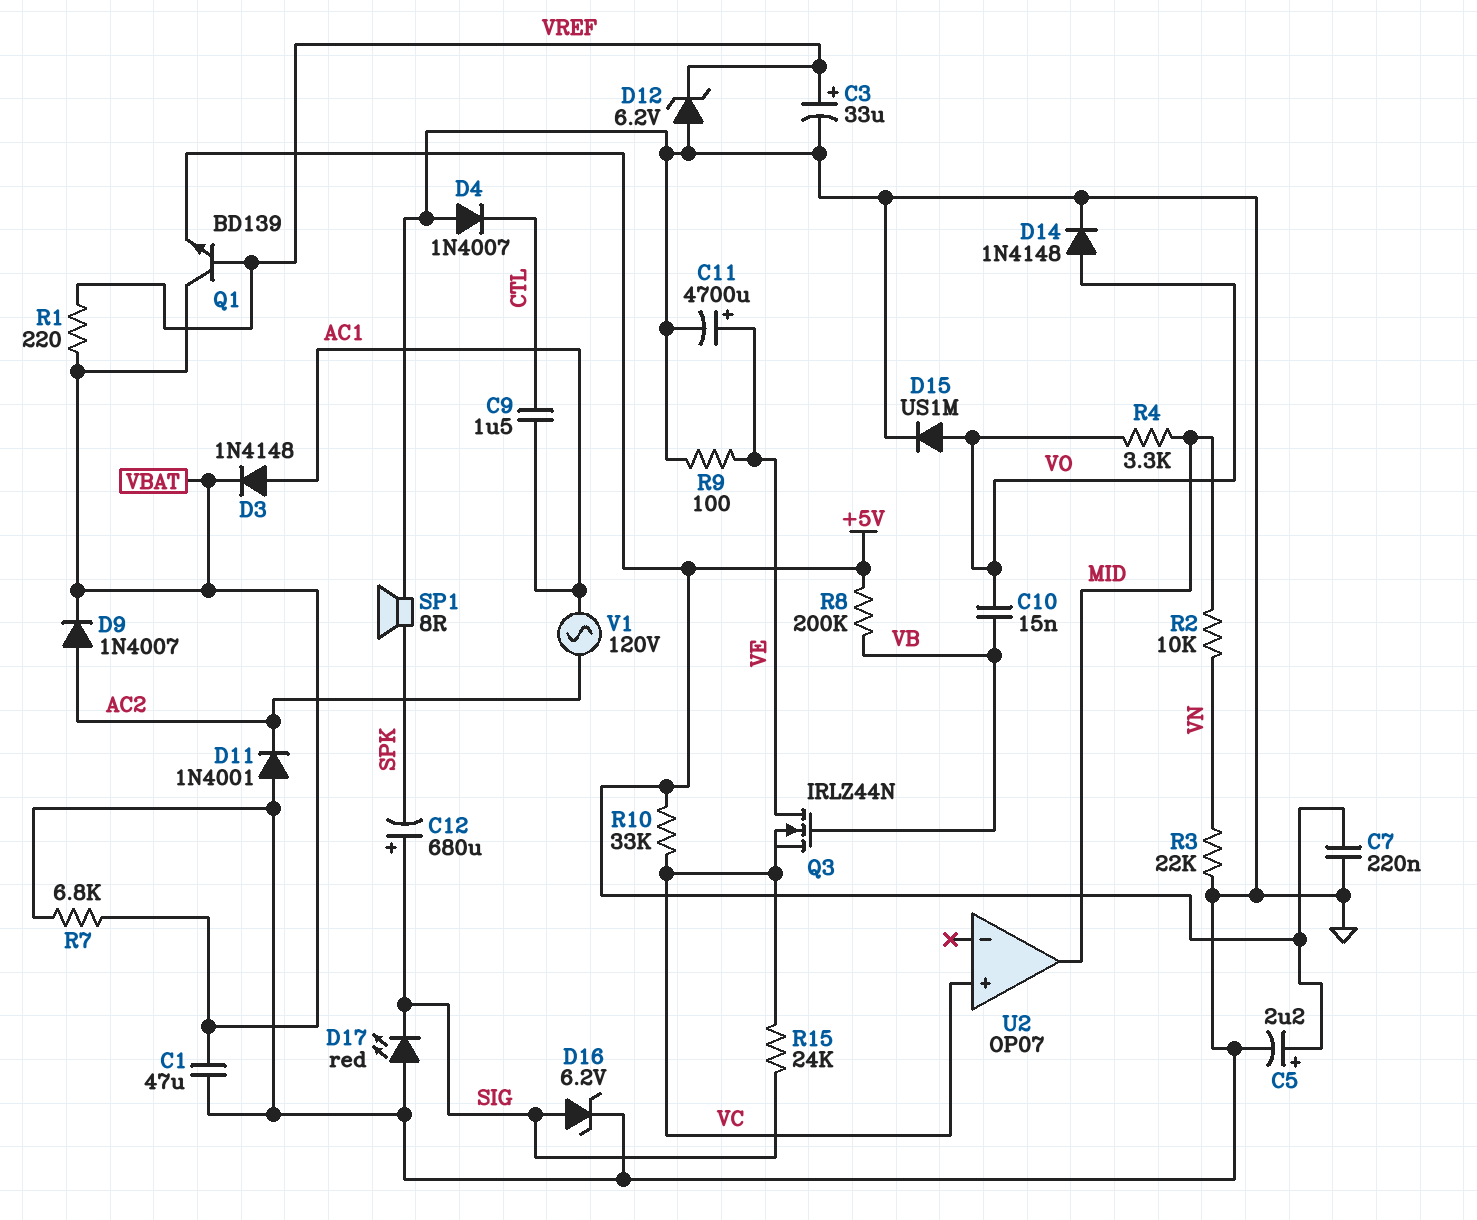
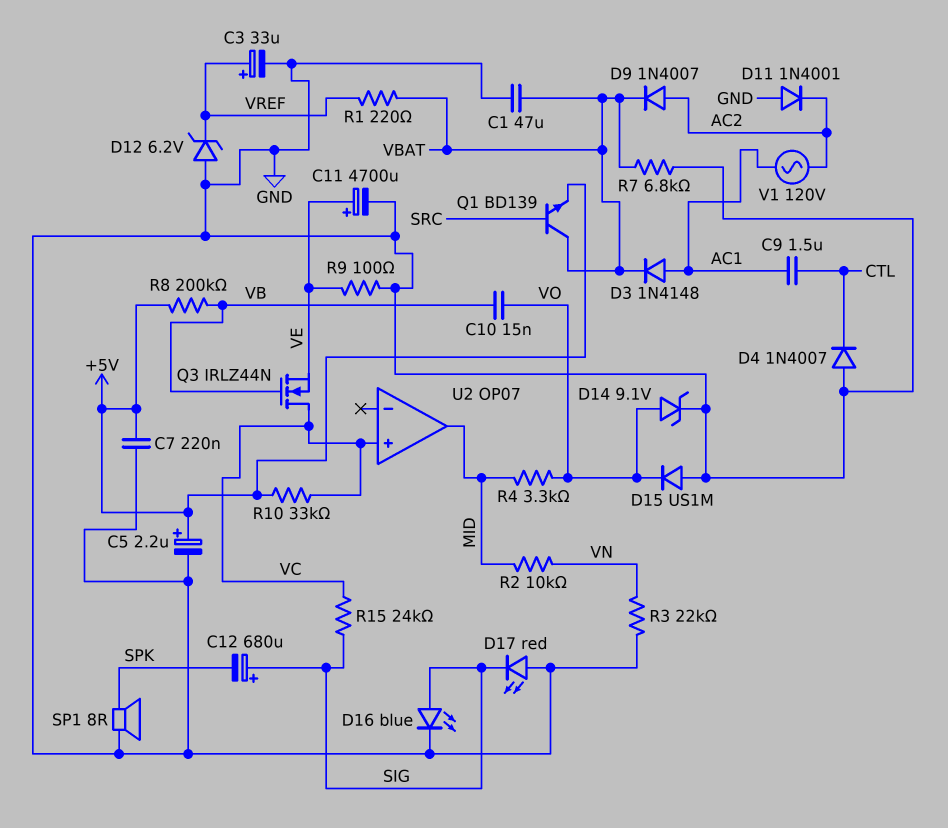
D14: diode 1N4148 (A VO, K GND) -> zener 9.1V (A VO, K GND)
D15: diode US1M (A VO, K GND) -> diode US1M (A GND, K VO)
D16: zener 6.2V (A SIG, K GND) -> LED blue (A SIG, K GND)
Q1: NPN BD139 (B VREF, C VBAT, E +5V) -> NPN BD139 (B SRC, C VBAT, E +5V)
Q3: NMOS IRLZ44N (G VB, D VE, S VC) -> NMOS IRLZ44N (G VB, D VC, S VE)

